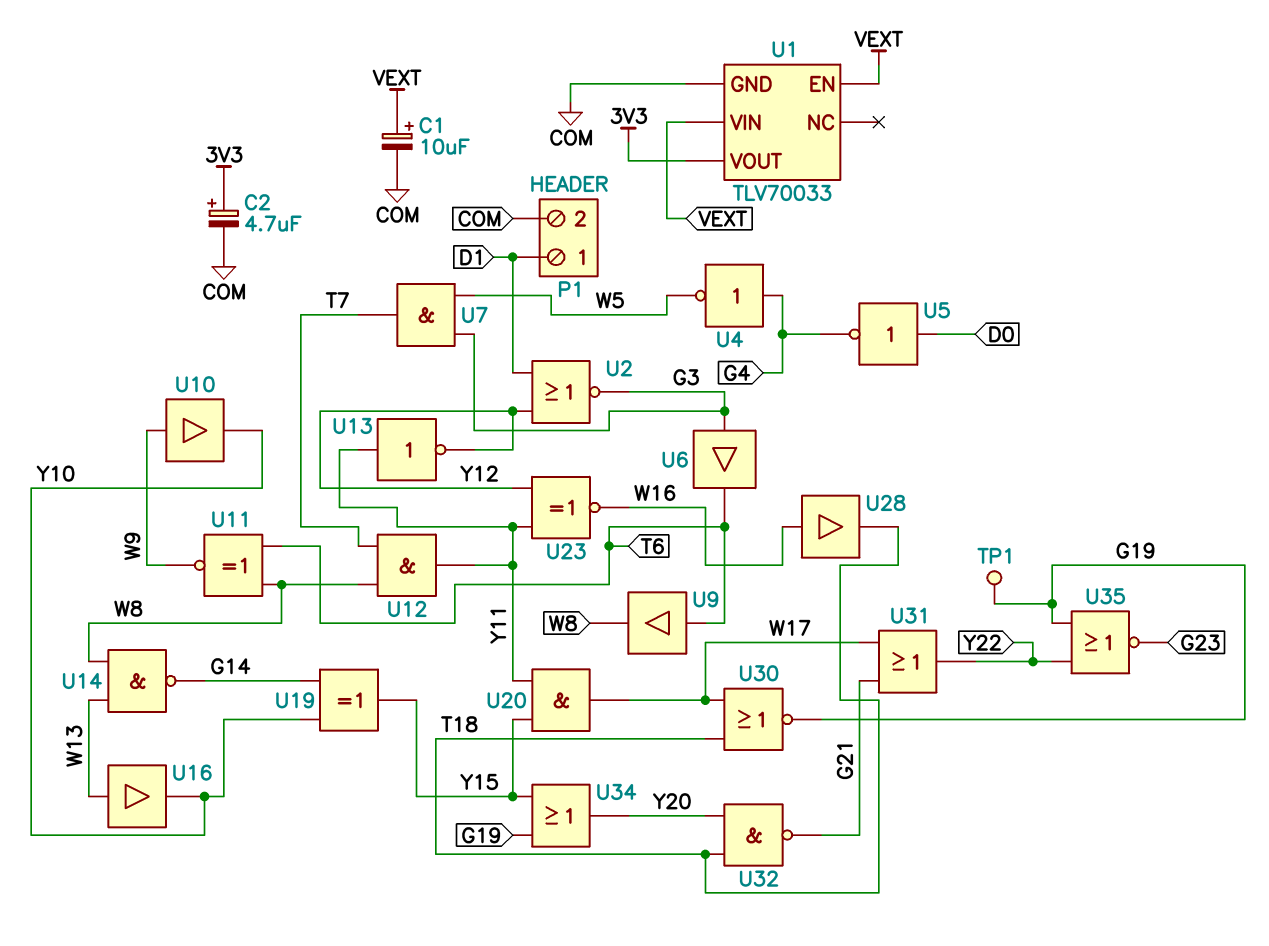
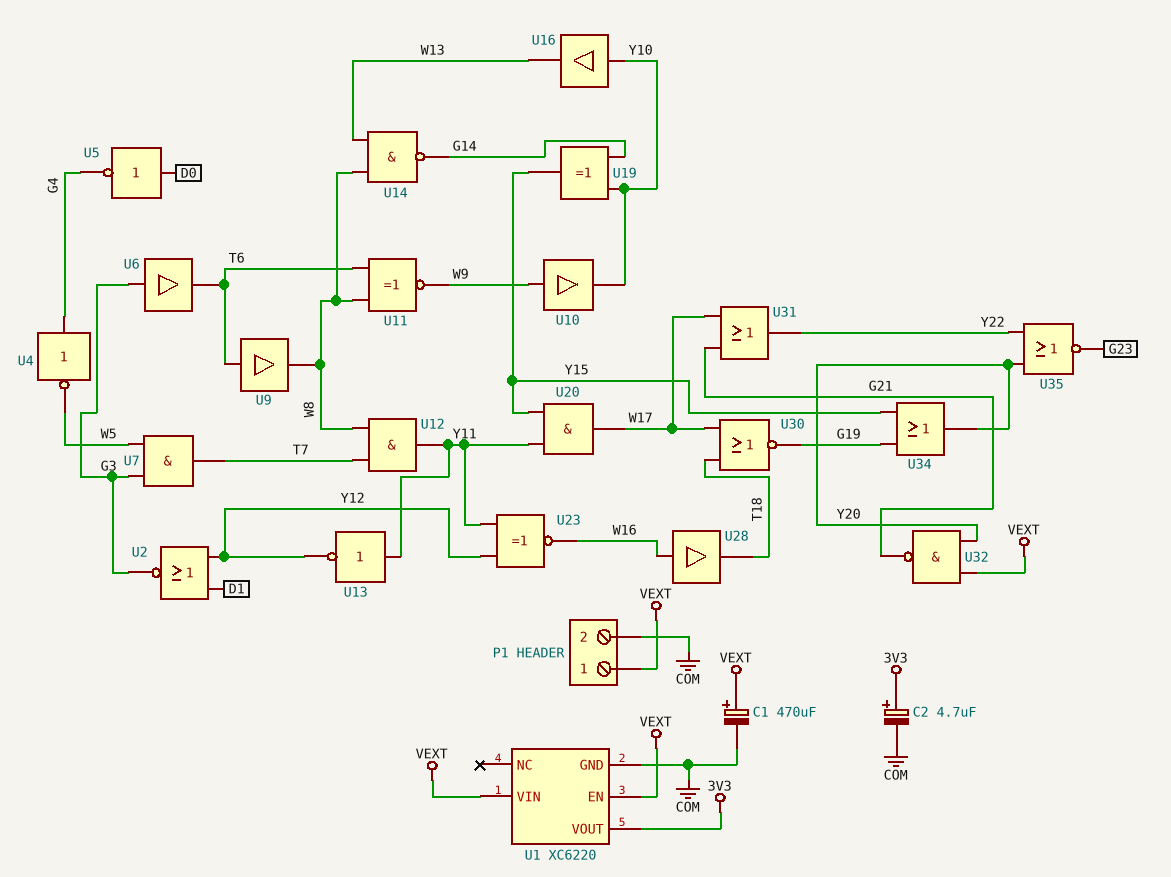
C1: 10uF (plus VEXT, minus COM) -> 470uF (plus VEXT, minus COM)
P1 pin 1: D1 -> VEXT
TP1: test point (G19) -> none
U1: TLV70033 -> XC6220
U16: buffer (in W13, out Y10) -> buffer (in Y10, out W13)
U32: NAND (in T18, in Y20, out G21) -> NAND (in VEXT, in Y20, out G21)
U35: NOR (in G19, in Y22, out G23) -> NOR (in Y20, in Y22, out G23)

